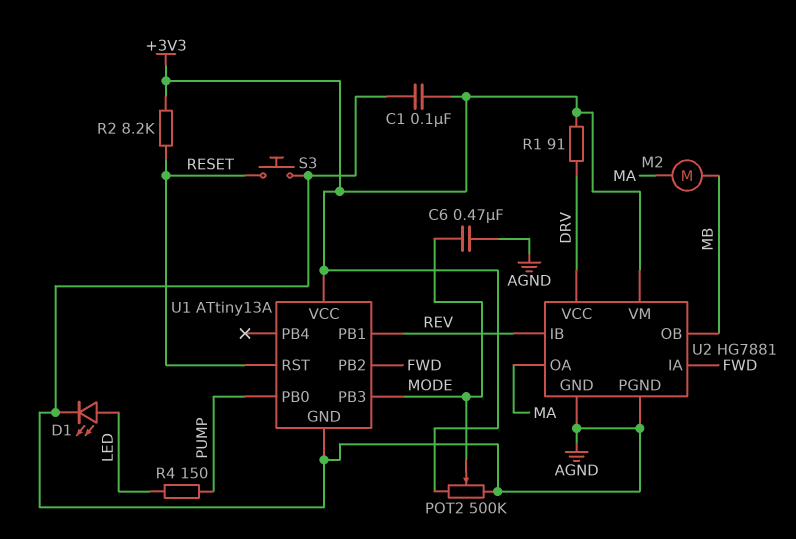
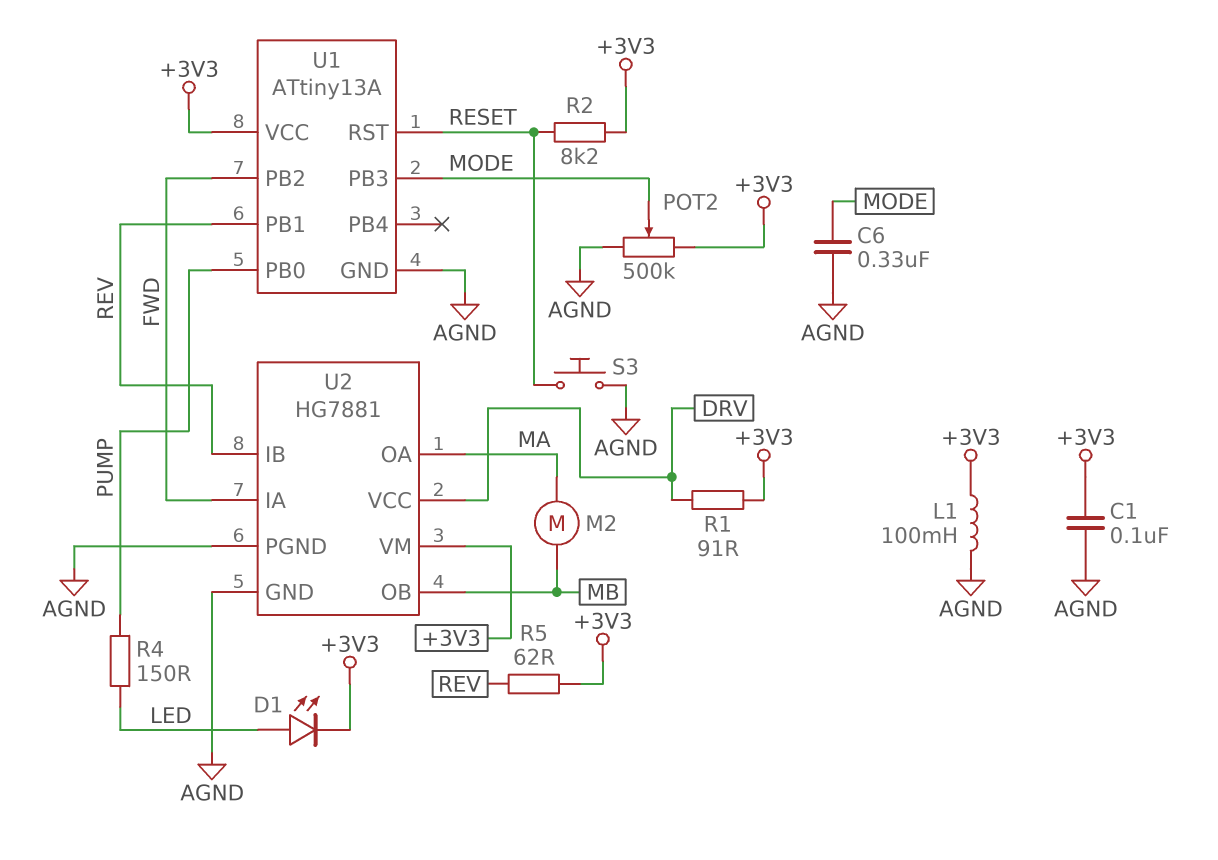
C6: 470nF (AGND, MODE) -> 330nF (AGND, MODE)
D1: LED (A LED, K AGND) -> LED (A LED, K +3V3)
L1: none -> 100mH (+3V3, AGND)
R5: none -> 62 (+3V3, REV)

